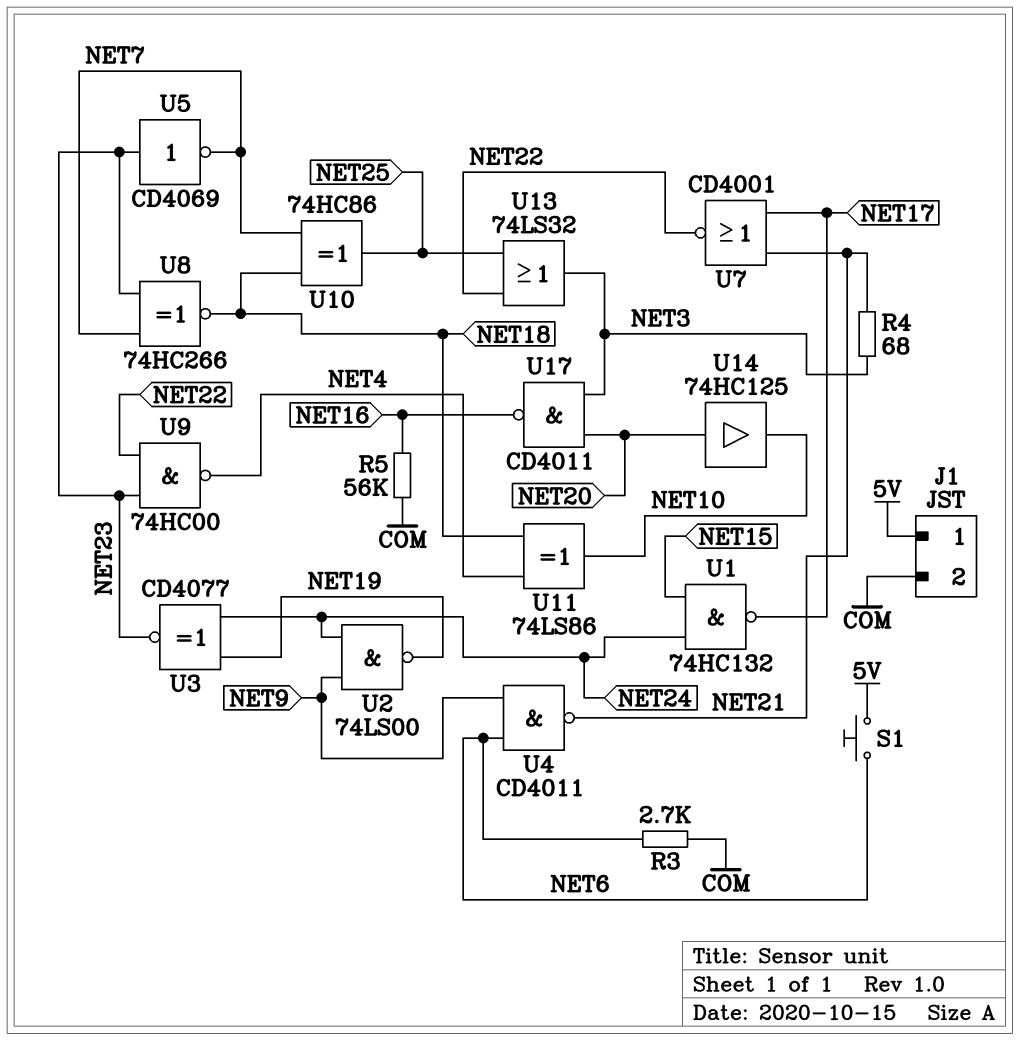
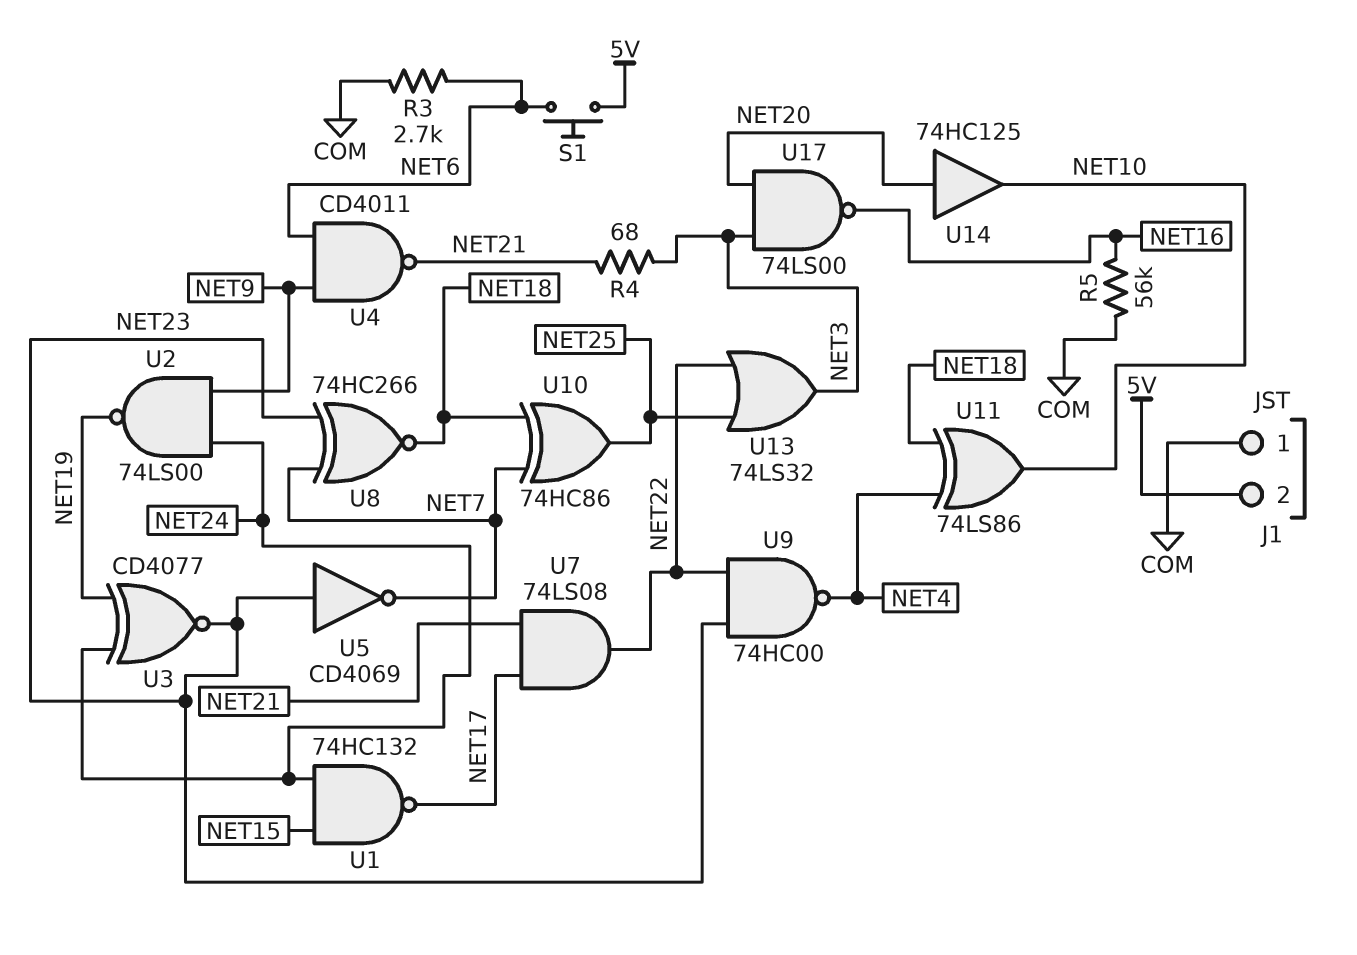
J1 pin 1: 5V -> COM
J1 pin 2: COM -> 5V
U7: NOR CD4001 (in NET17, in NET21, out NET22) -> AND 74LS08 (in NET17, in NET21, out NET22)
U17: NAND CD4011 (in NET3, in NET20, out NET16) -> NAND 74LS00 (in NET3, in NET20, out NET16)

